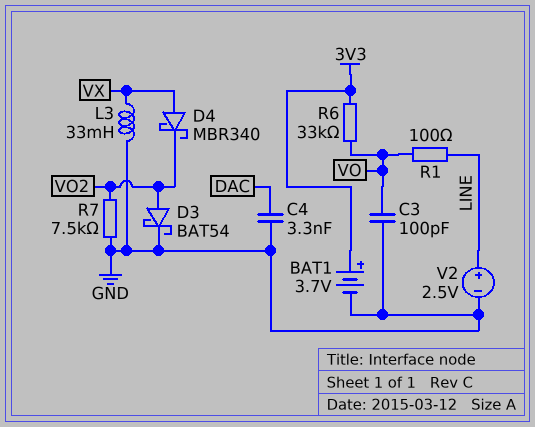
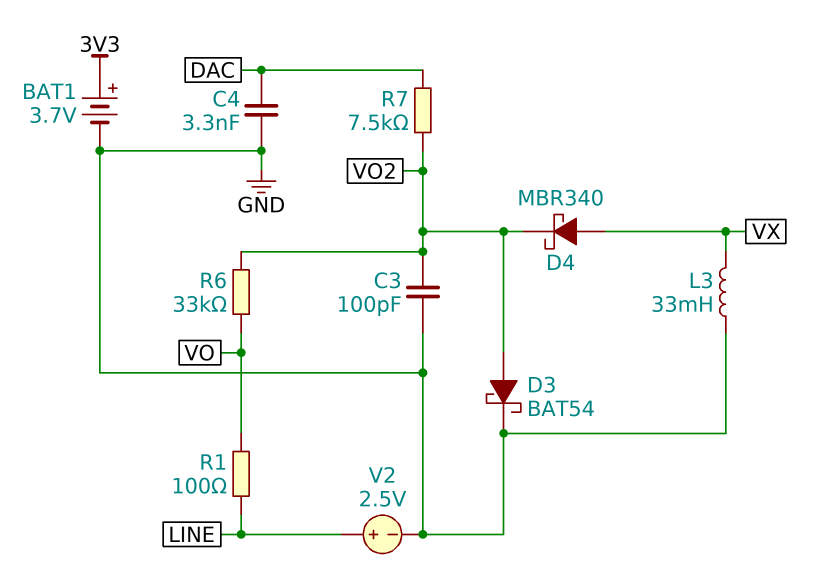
C3: 100pF (GND, VO) -> 100pF (GND, VO2)
R6: 33k (3V3, VO) -> 33k (VO, VO2)
R7: 7.5k (GND, VO2) -> 7.5k (DAC, VO2)

